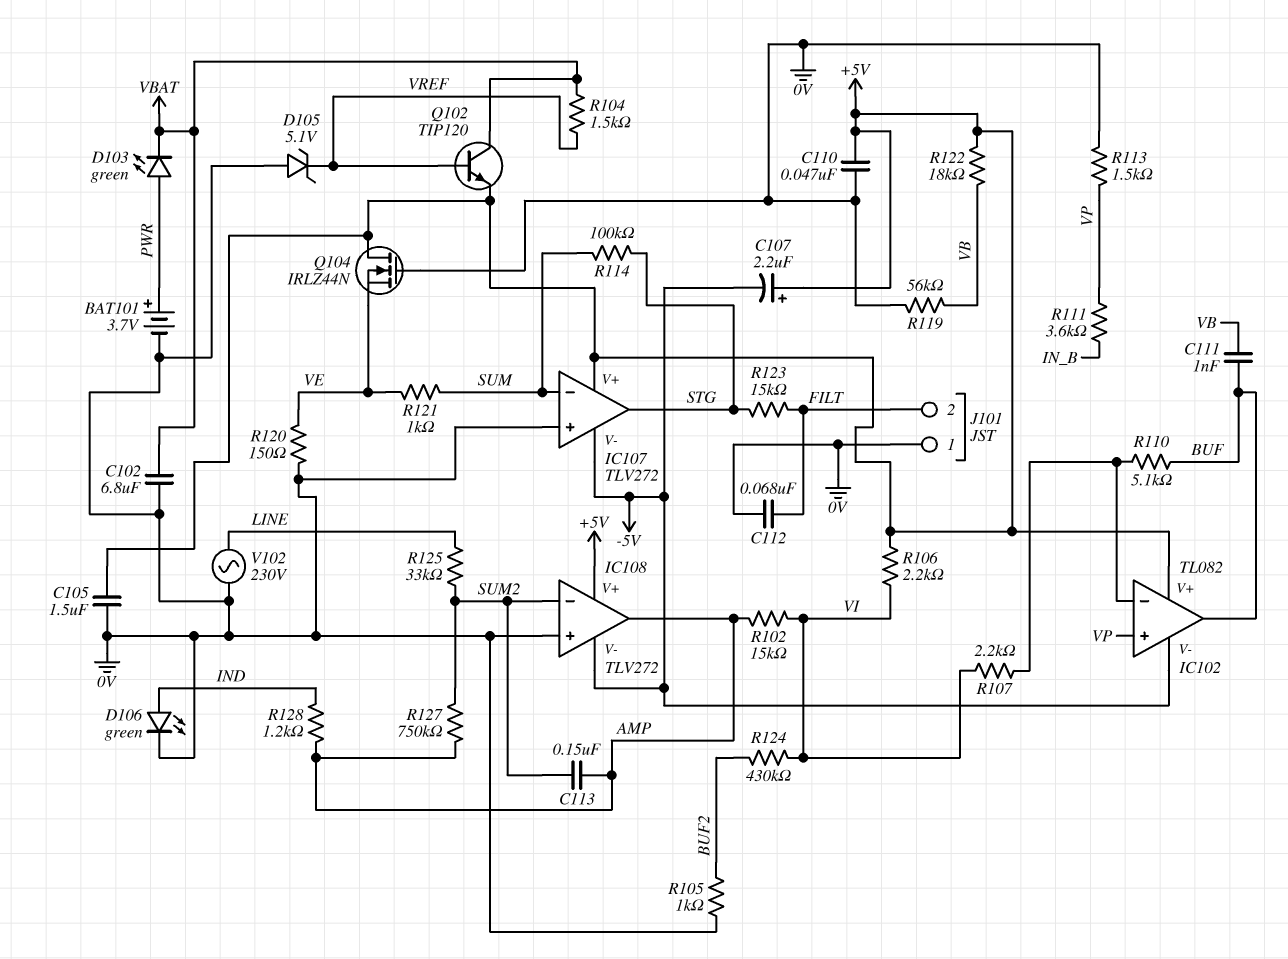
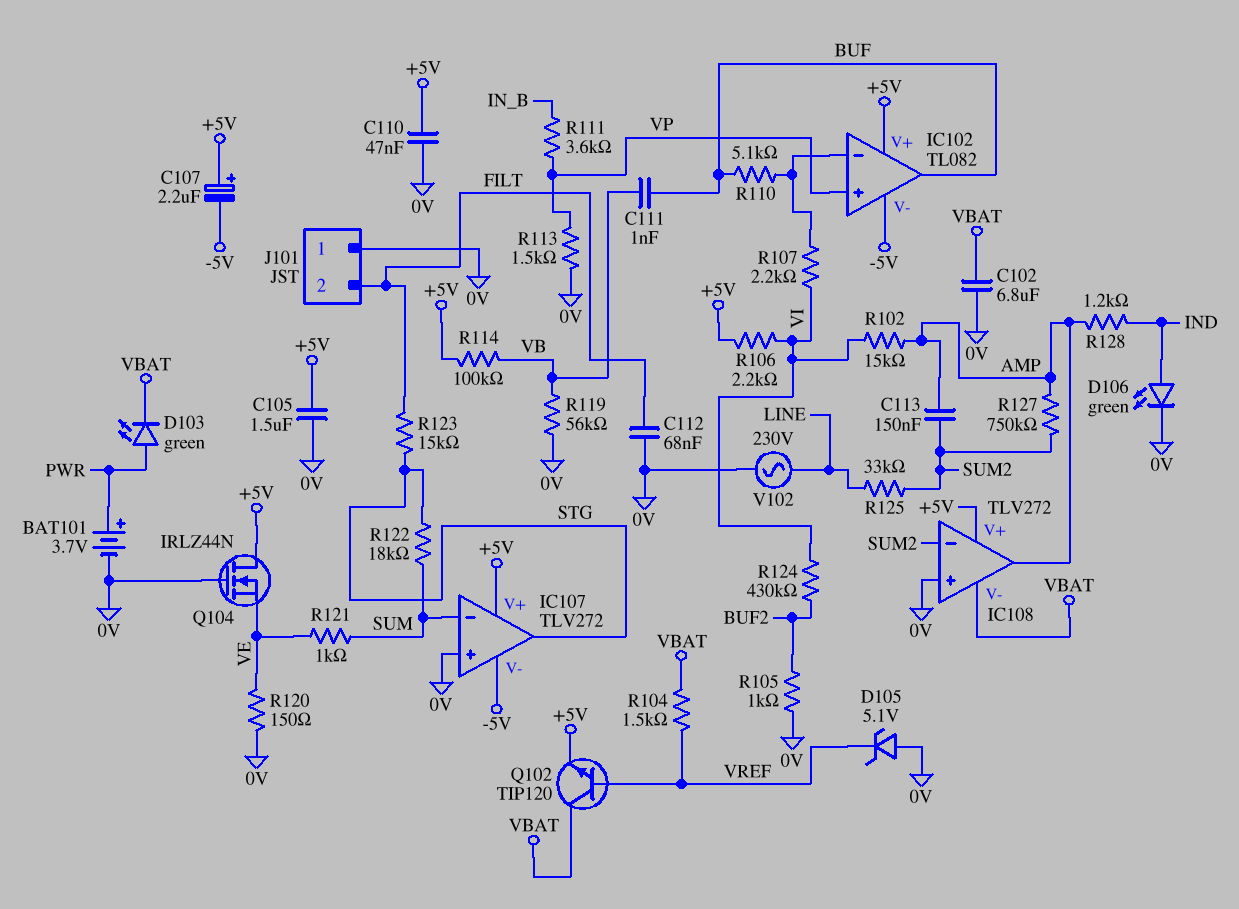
IC108 pin V-: -5V -> VBAT
R114: 100k (STG, SUM) -> 100k (+5V, VB)
R122: 18k (+5V, VB) -> 18k (STG, SUM)

